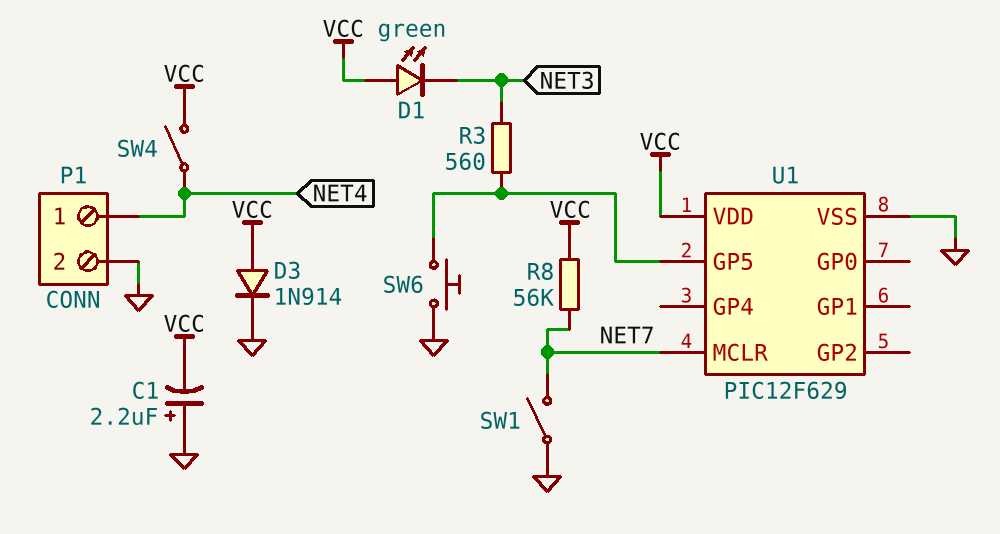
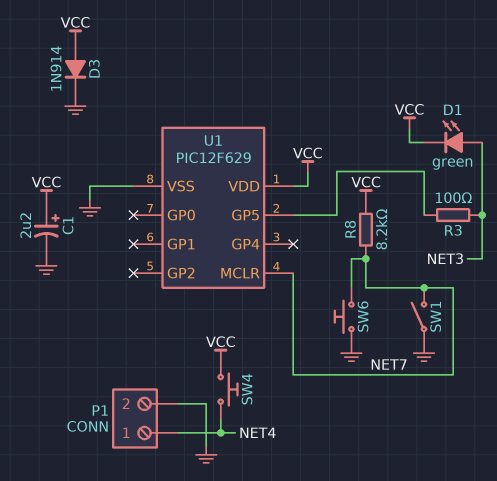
C1: 2.2uF (plus GND, minus VCC) -> 2.2uF (plus VCC, minus GND)
D1: LED green (A VCC, K NET3) -> LED green (A NET3, K VCC)
R3: 560 (NET3, U1/GP5) -> 100 (NET3, U1/GP5)
R8: 56k (NET7, VCC) -> 8.2k (NET7, VCC)
SW4: switch (NET4, VCC) -> button (NET4, VCC)
SW6: button (GND, U1/GP5) -> button (GND, NET7)

